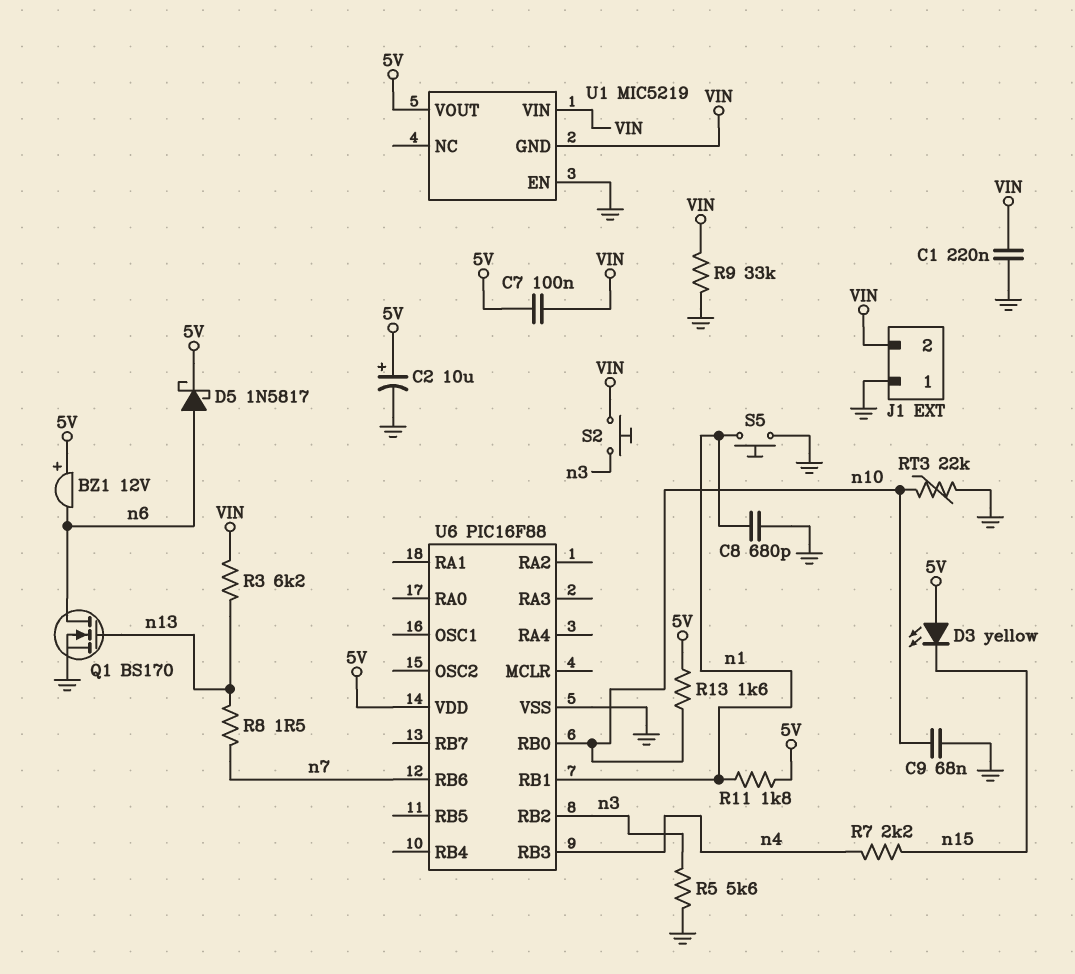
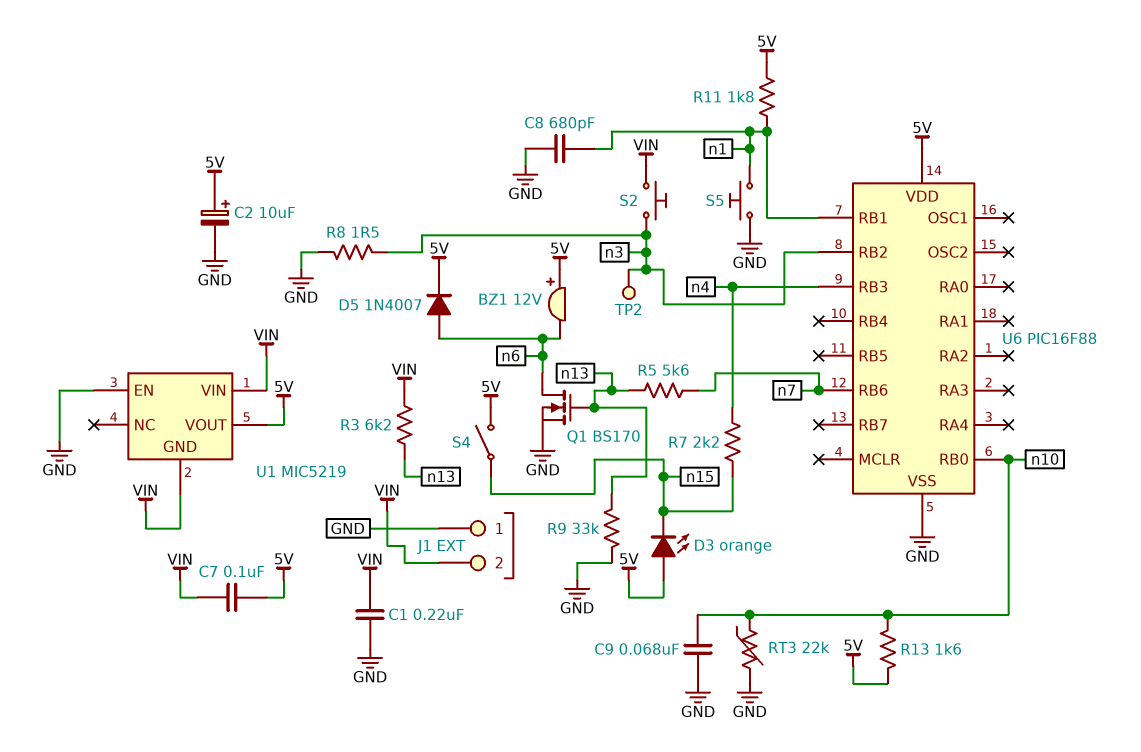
D3: LED yellow (A 5V, K n15) -> LED orange (A 5V, K n15)
D5: schottky 1N5817 (A n6, K 5V) -> diode 1N4007 (A n6, K 5V)
R5: 5.6k (GND, n3) -> 5.6k (n7, n13)
R8: 1.5 (n7, n13) -> 1.5 (GND, n3)
R9: 33k (GND, VIN) -> 33k (GND, n13)
S4: none -> switch (5V, n15)
TP2: none -> test point (n3)

